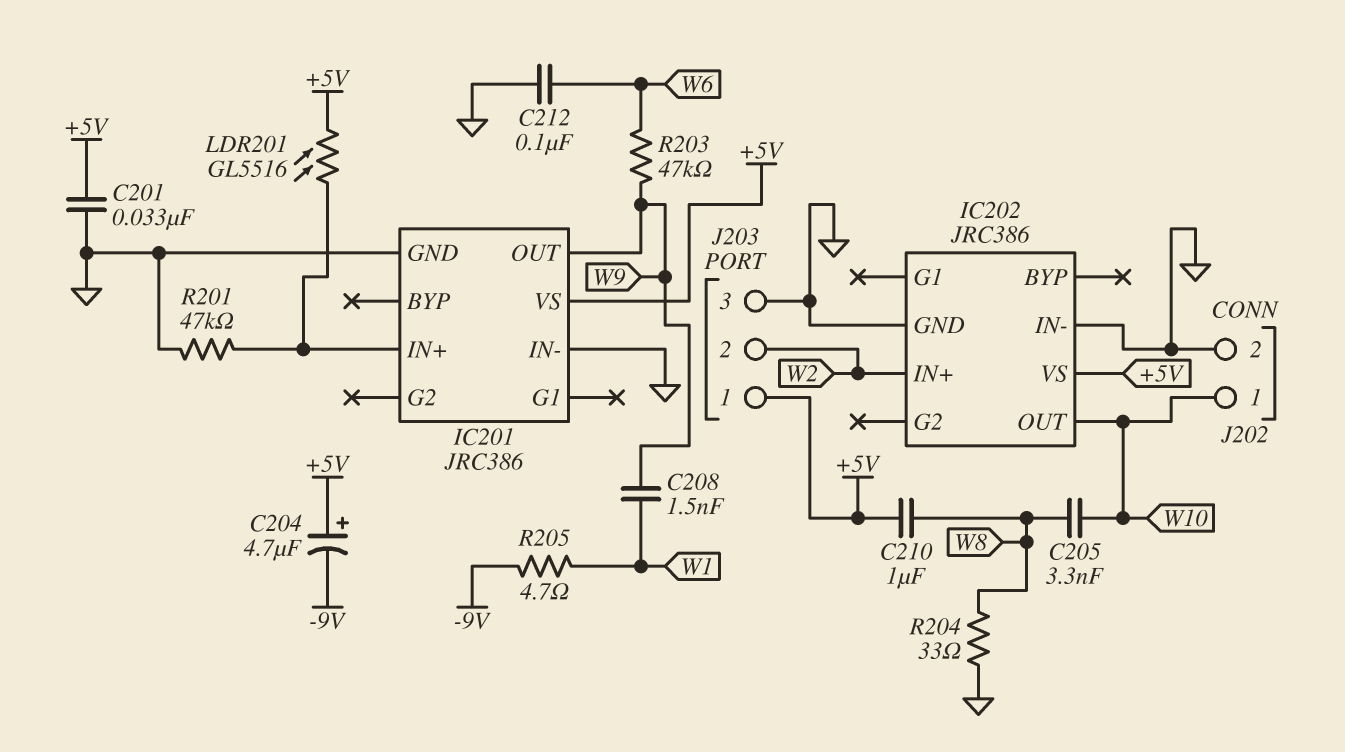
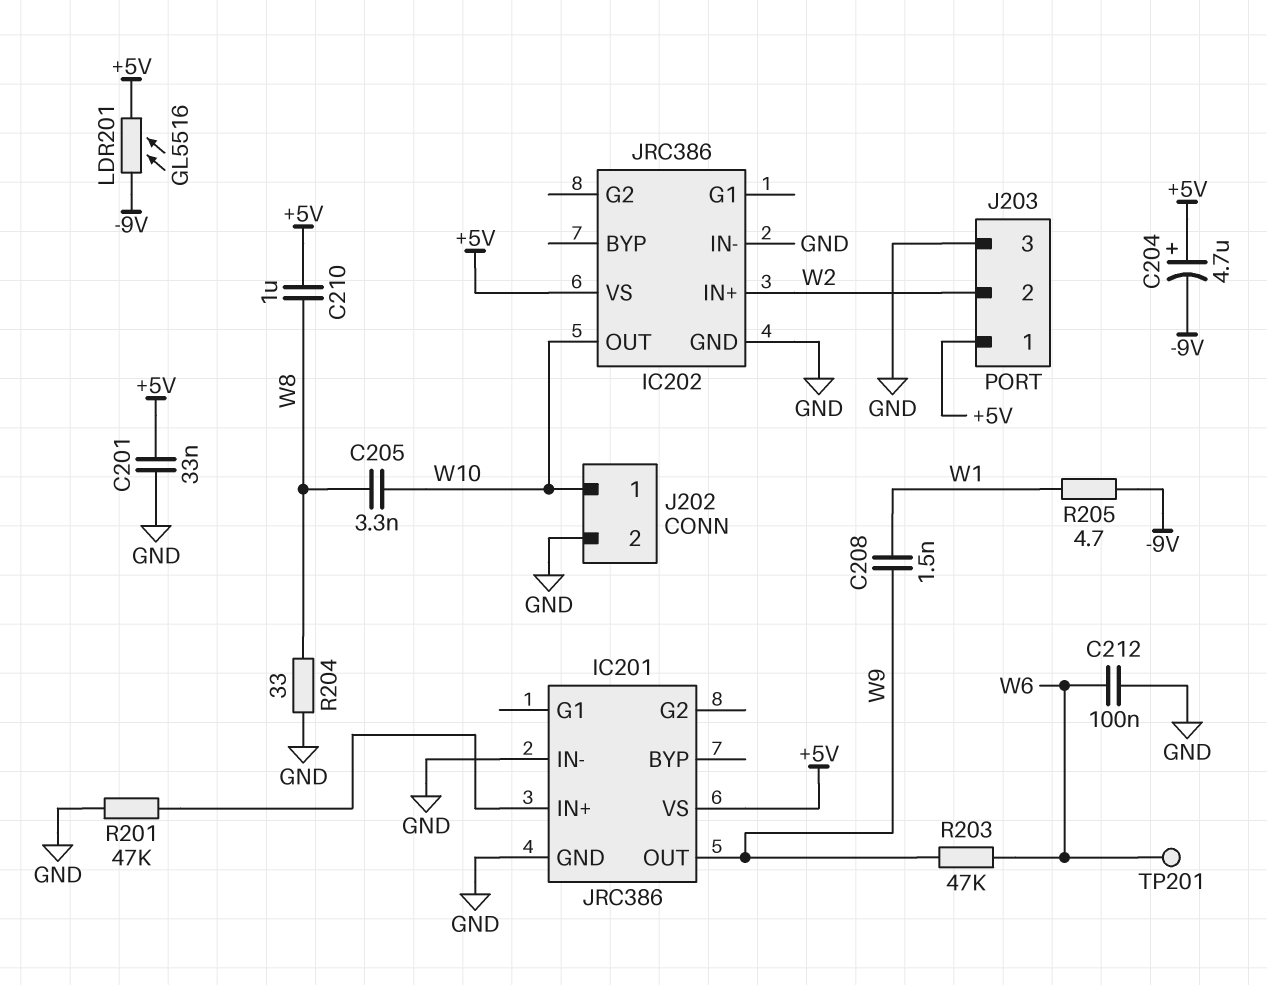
LDR201: GL5516 (+5V, IC201/IN+) -> GL5516 (+5V, -9V)
TP201: none -> test point (W6)

